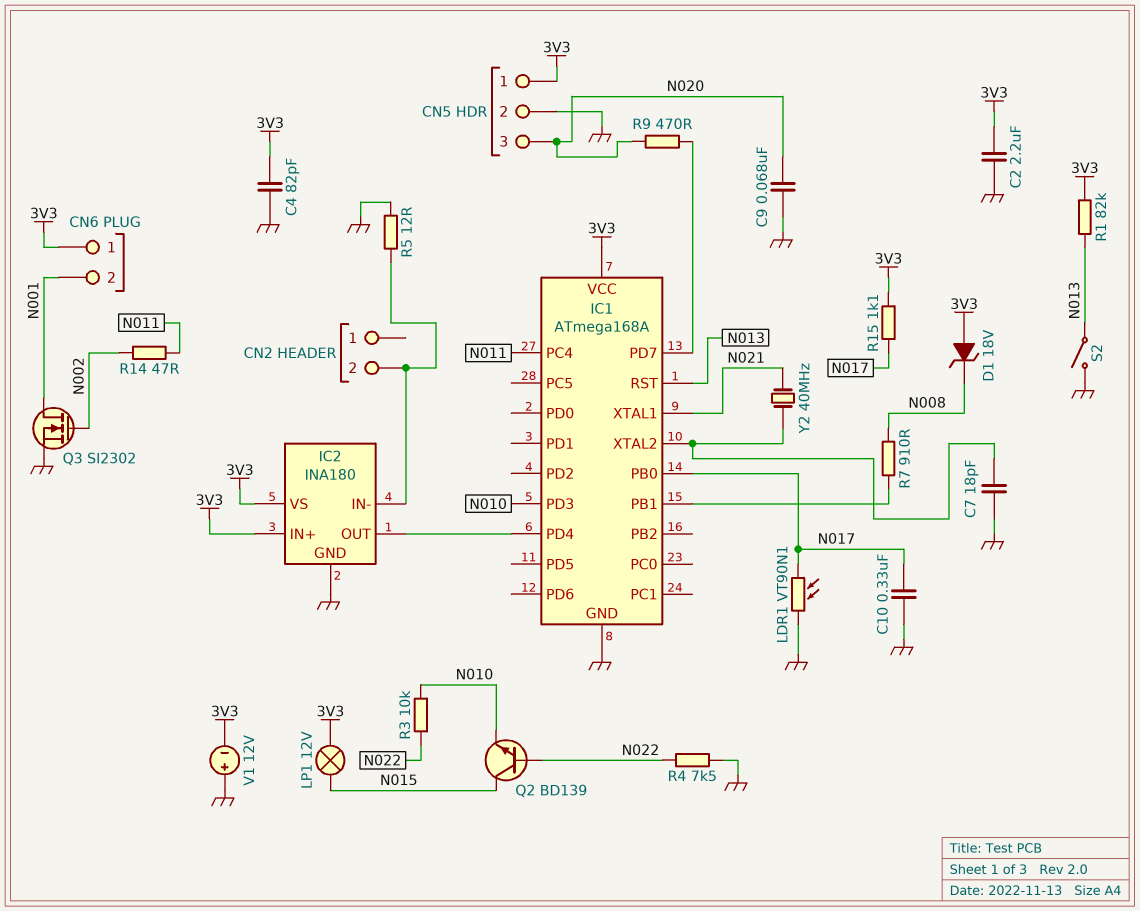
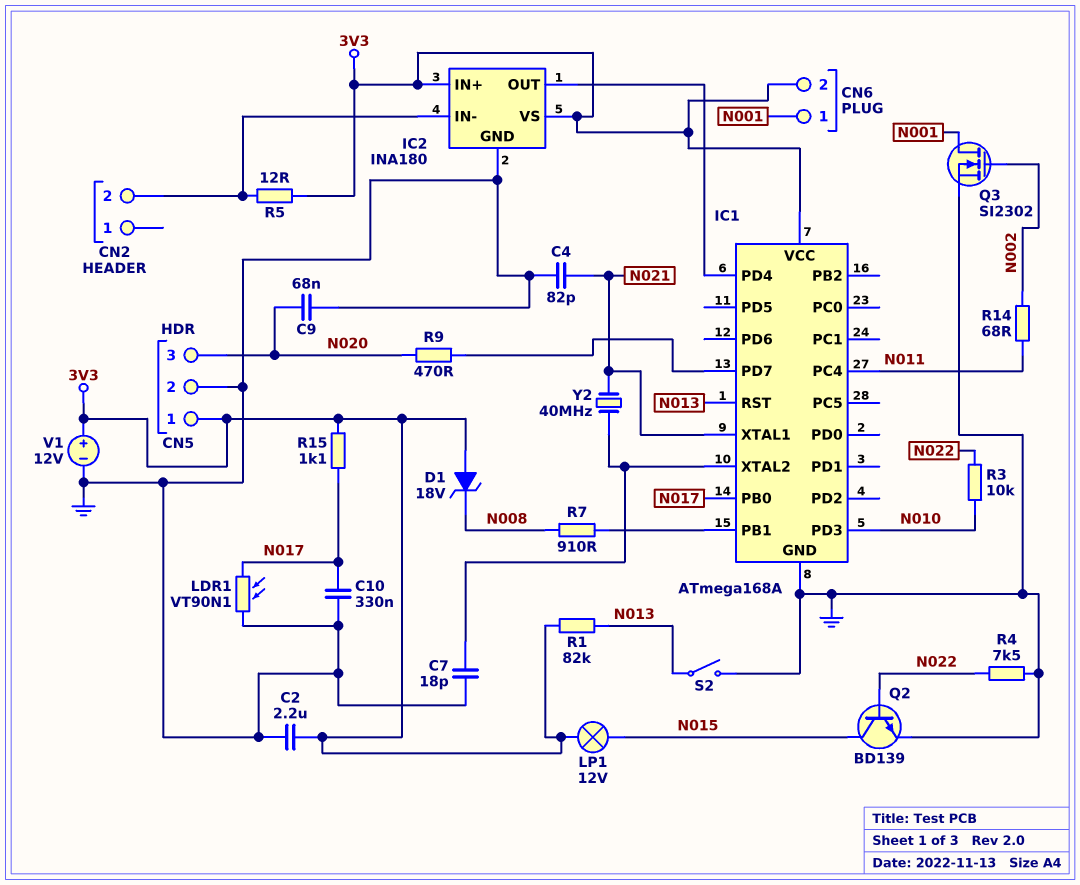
C4: 82pF (3V3, GND) -> 82pF (GND, N021)
CN6 pin 1: 3V3 -> N001
CN6 pin 2: N001 -> 3V3
Q2: NPN BD139 (B N022, C N015, E N010) -> NPN BD139 (B N022, C N015, E GND)
R5: 12 (CN2/2, GND) -> 12 (3V3, CN2/2)
R14: 47 (N002, N011) -> 68 (N002, N011)
V1: 12V (plus GND, minus 3V3) -> 12V (plus 3V3, minus GND)

